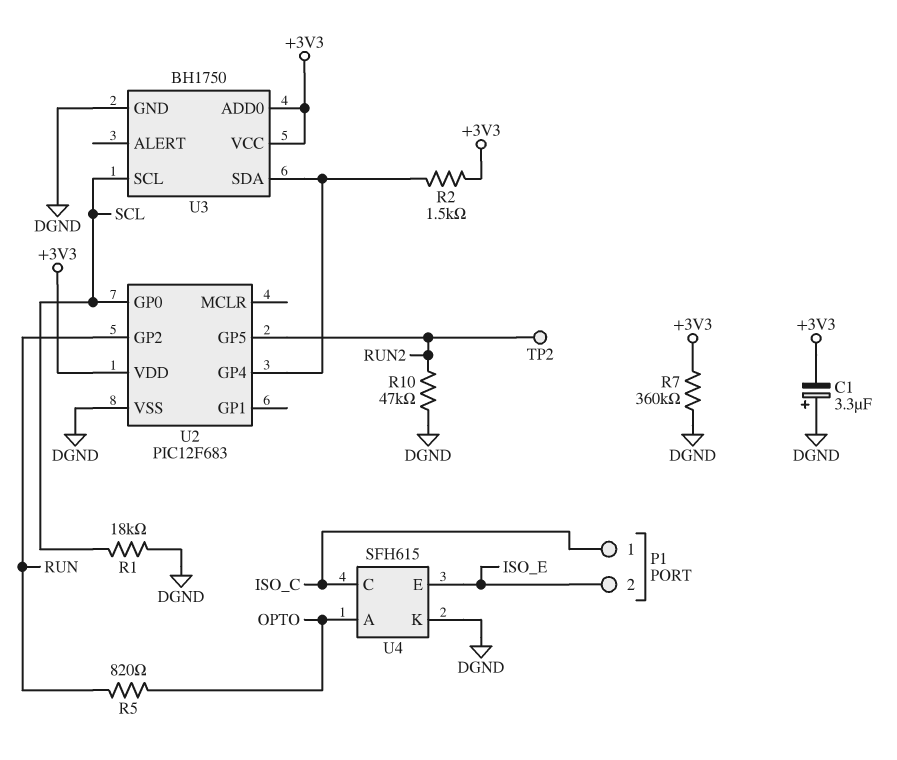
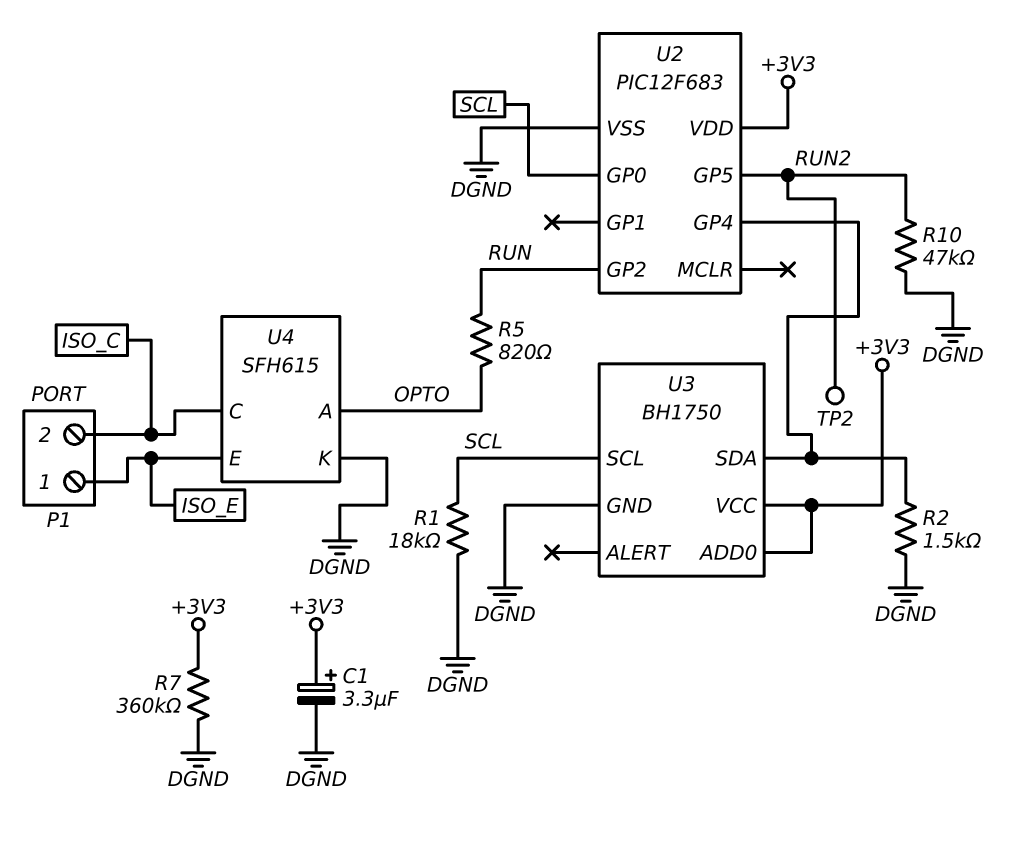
C1: 3.3uF (plus DGND, minus +3V3) -> 3.3uF (plus +3V3, minus DGND)
P1 pin 1: ISO_C -> ISO_E
P1 pin 2: ISO_E -> ISO_C
R2: 1.5k (+3V3, U2/GP4) -> 1.5k (DGND, U2/GP4)

